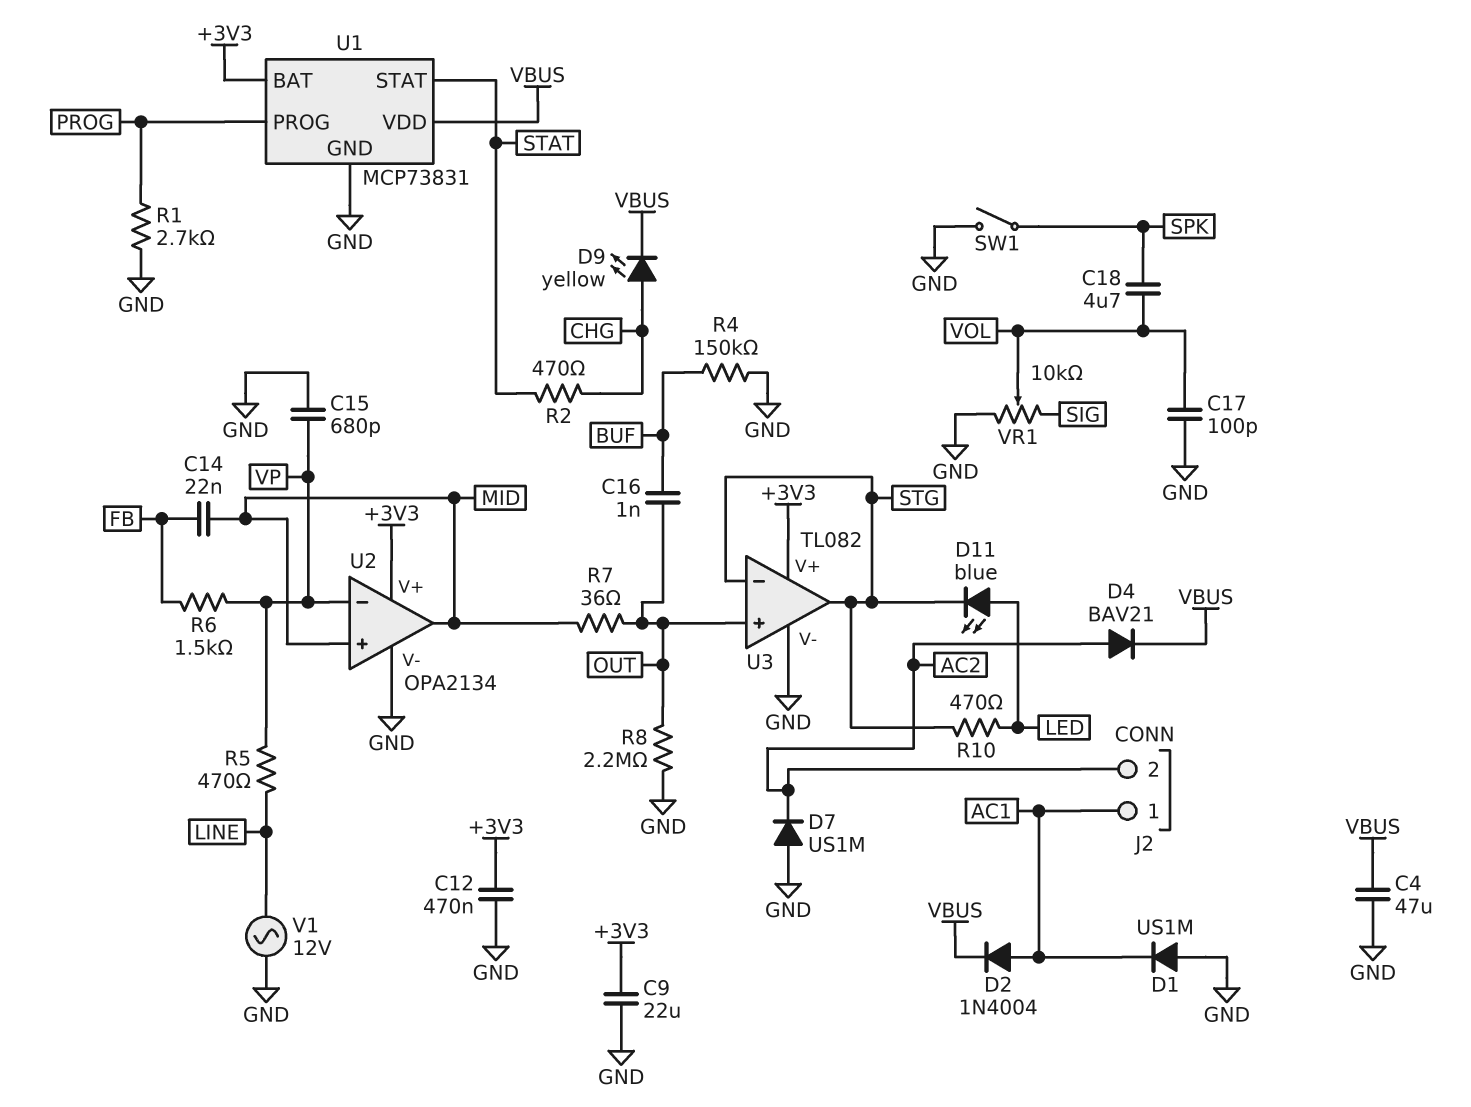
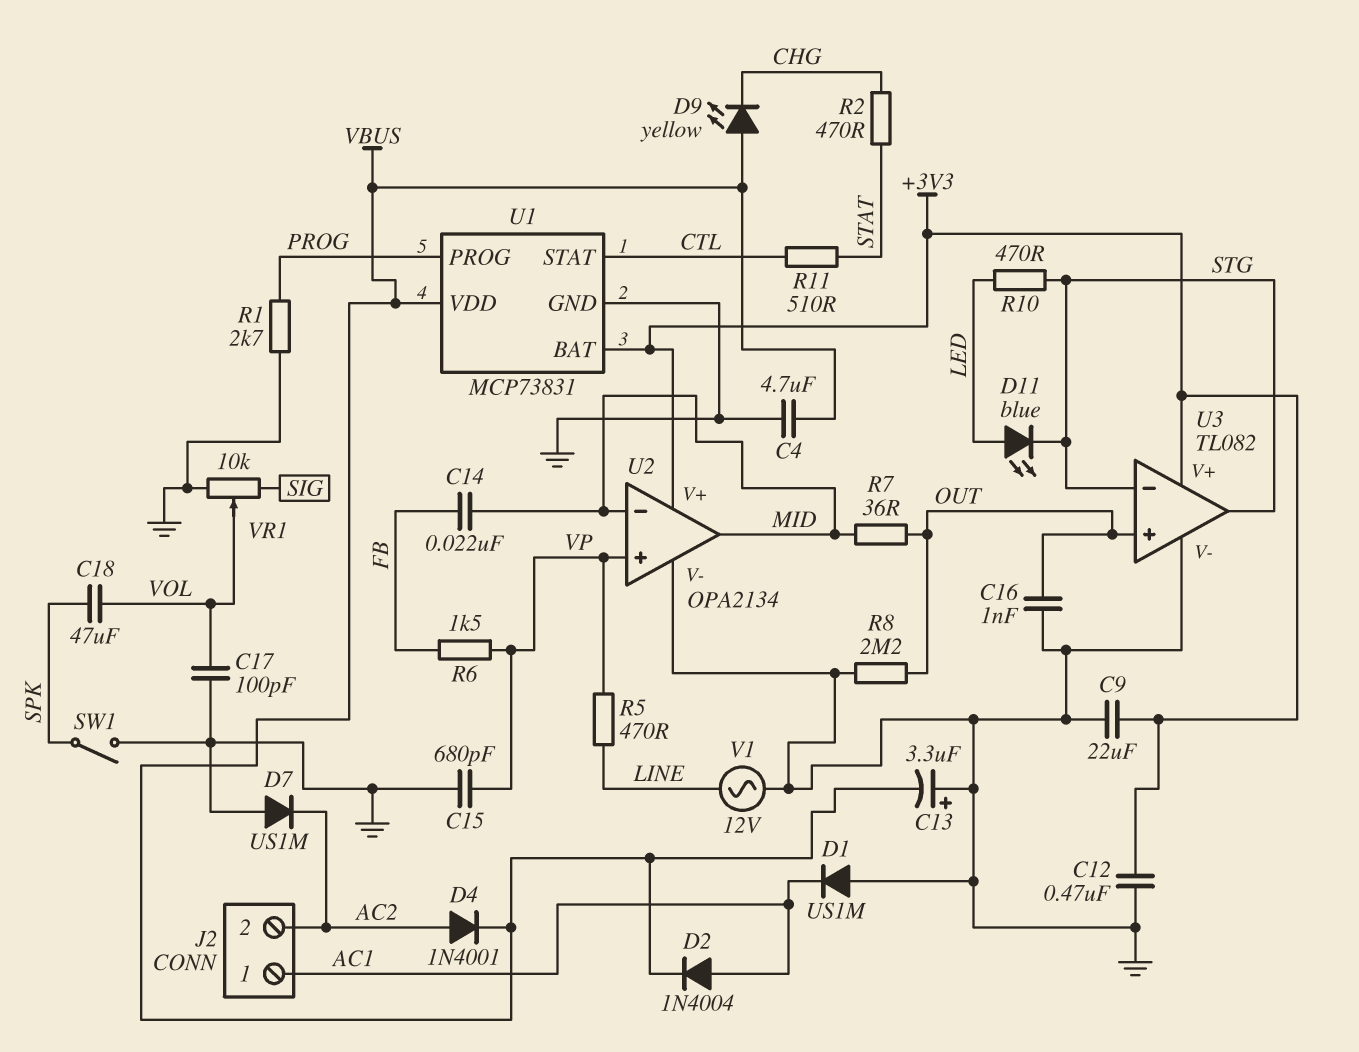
C4: 47uF (GND, VBUS) -> 4.7uF (GND, VBUS)
C13: none -> 3.3uF (plus GND, minus VBUS)
C16: 1nF (BUF, OUT) -> 1nF (GND, OUT)
C18: 4.7uF (SPK, VOL) -> 47uF (SPK, VOL)
D4: diode BAV21 (A AC2, K VBUS) -> diode 1N4001 (A AC2, K VBUS)
D9: LED yellow (A CHG, K VBUS) -> LED yellow (A VBUS, K CHG)
R4: 150k (BUF, GND) -> none
R11: none -> 510 (CTL, STAT)
U1 pin STAT: STAT -> CTL
U2 pin in+: MID -> VP
U2 pin in-: VP -> MID

